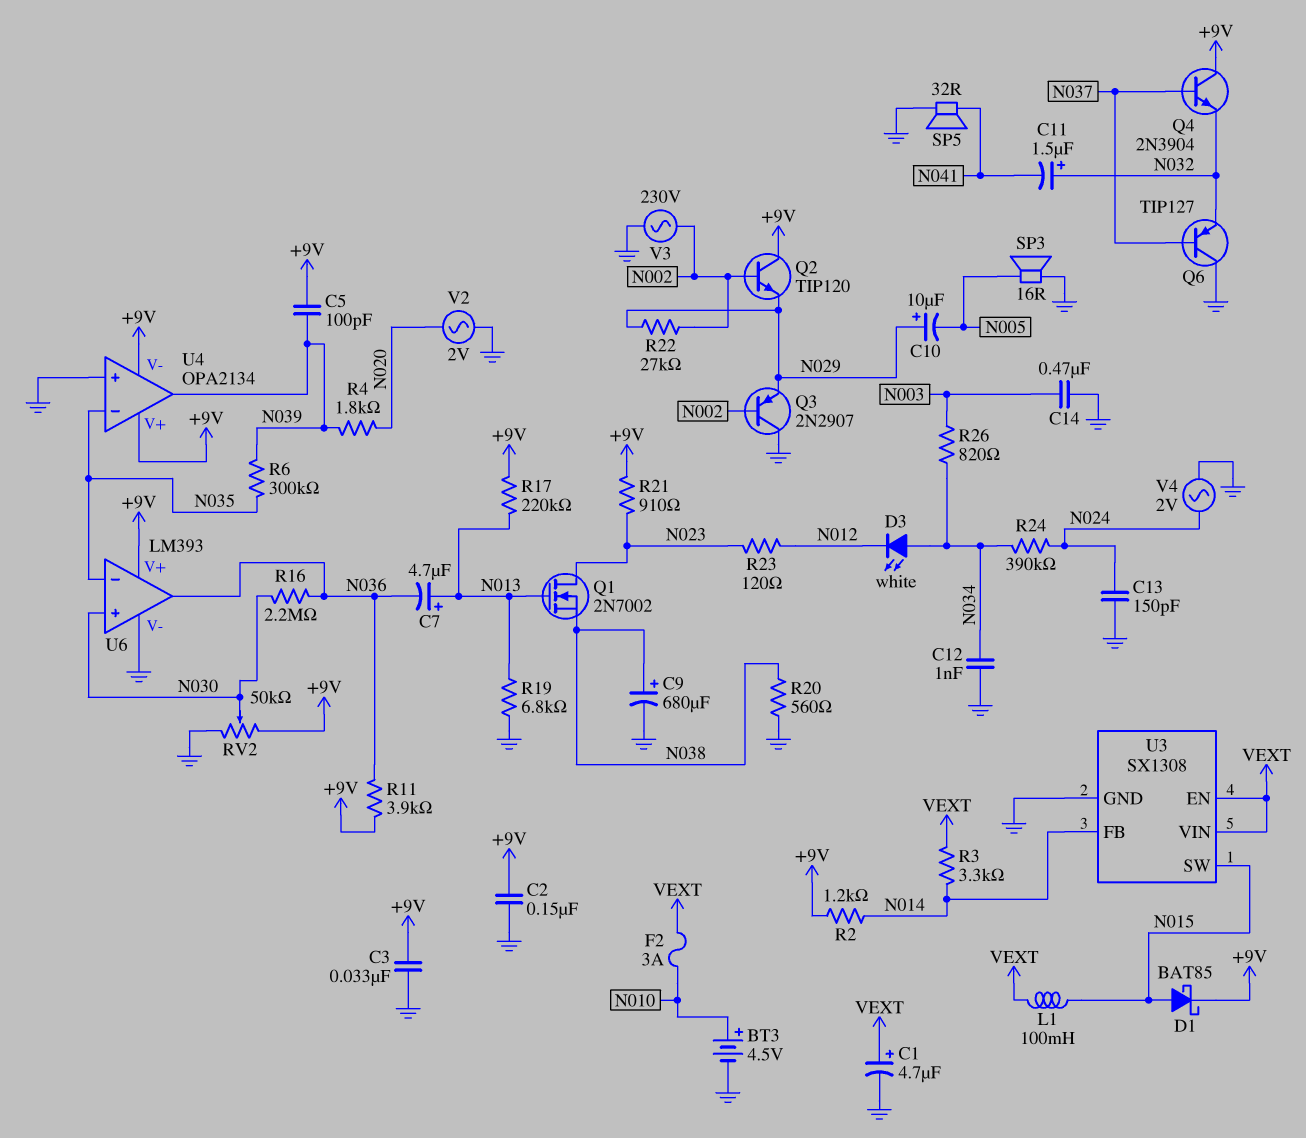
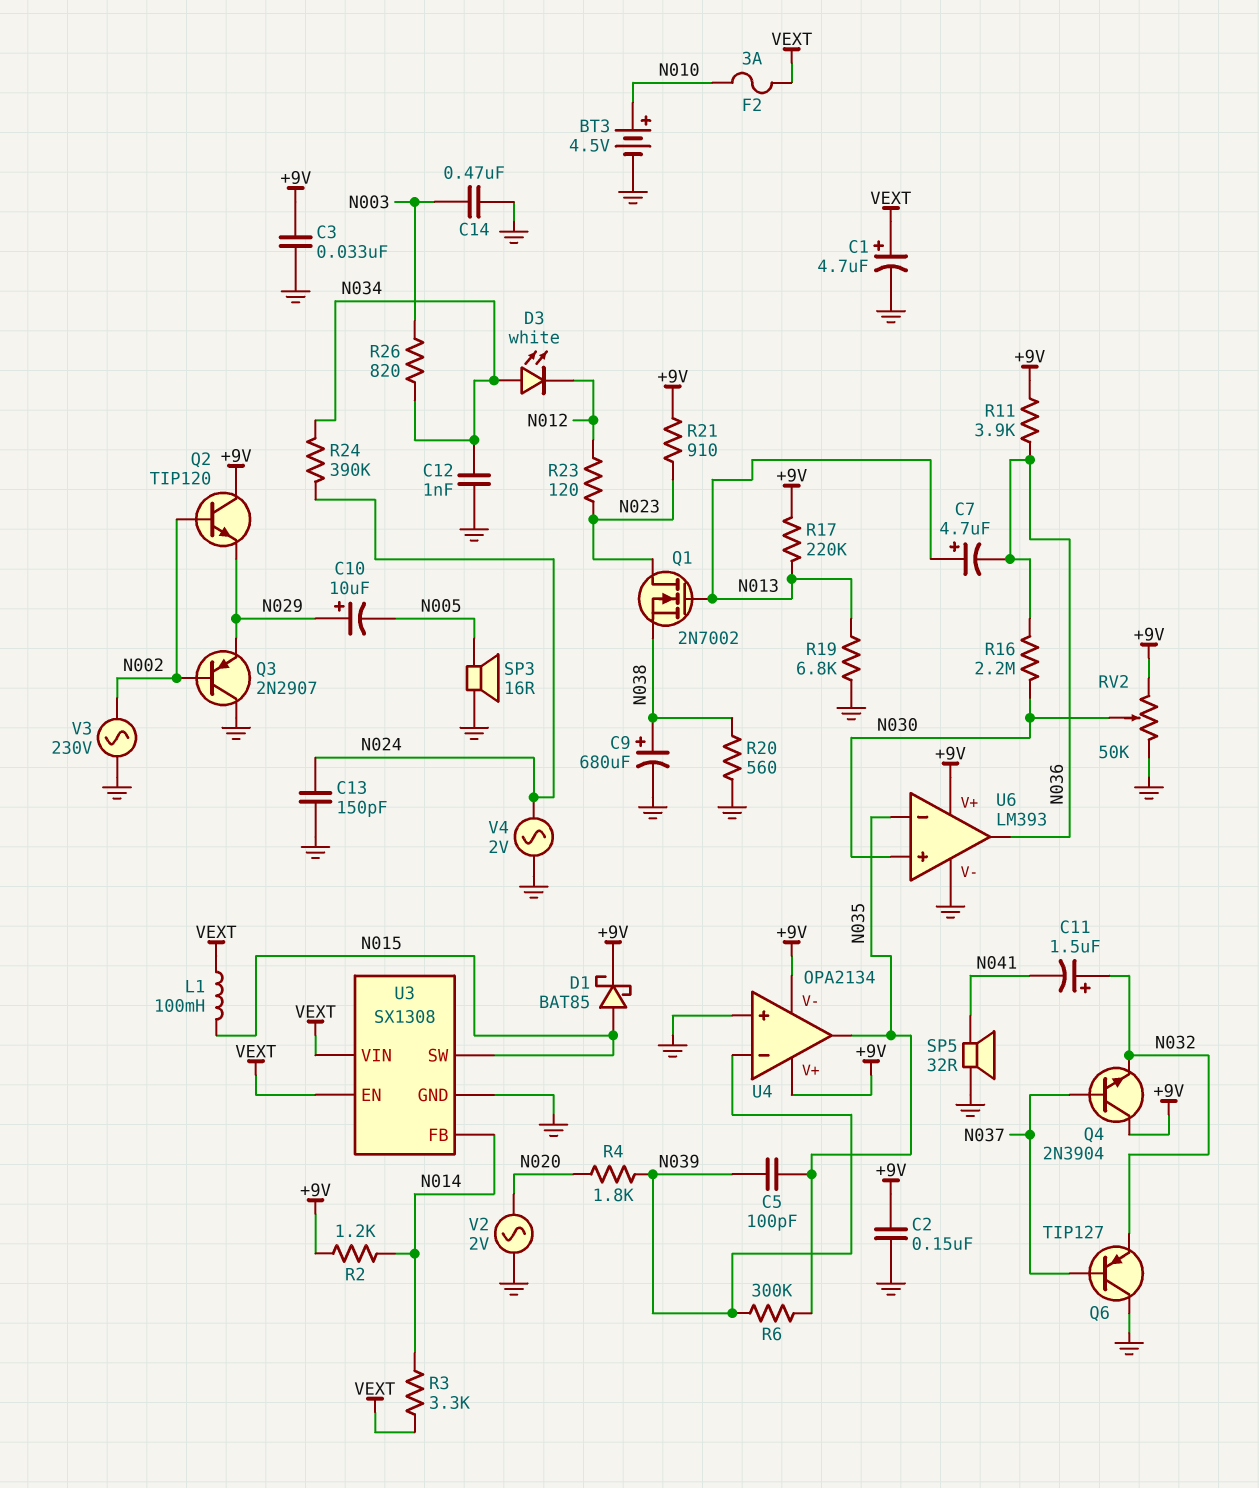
C5: 100pF (+9V, N039) -> 100pF (N035, N039)
R22: 27k (N002, N029) -> none
U4 pin in-: N035 -> N039
U4 pin out: N039 -> N035

